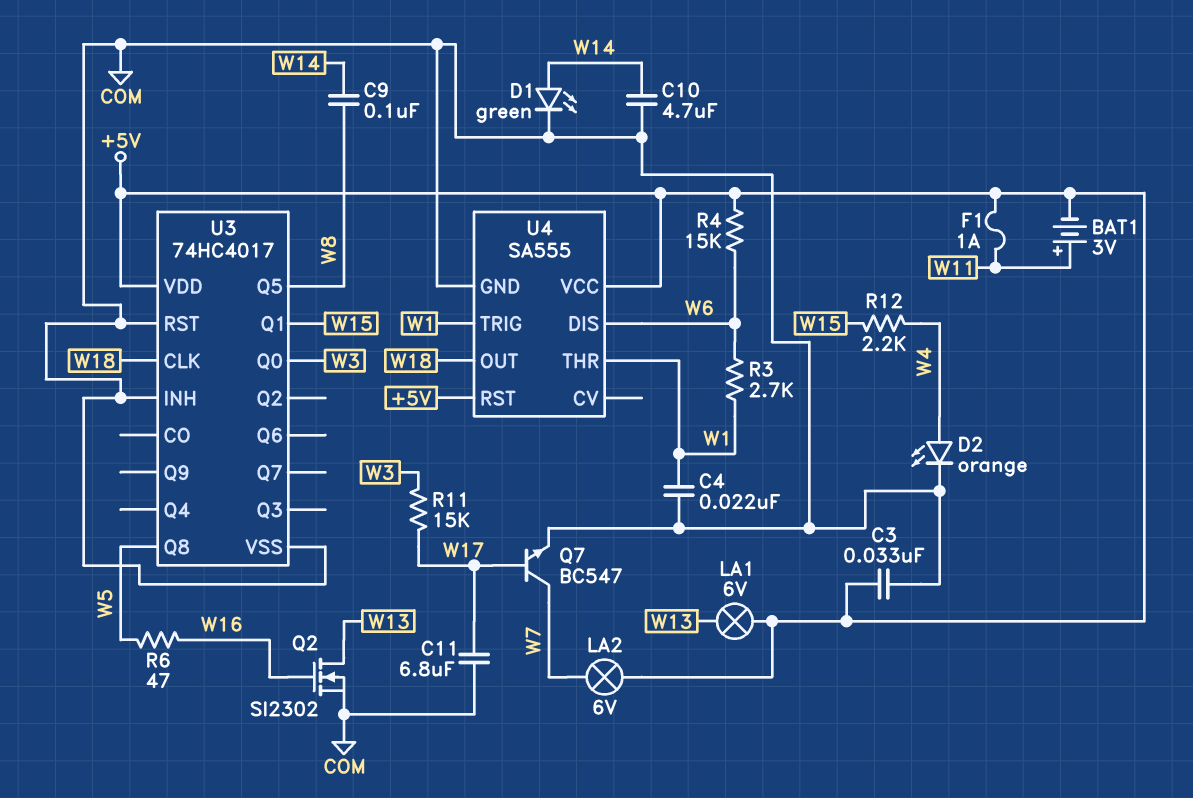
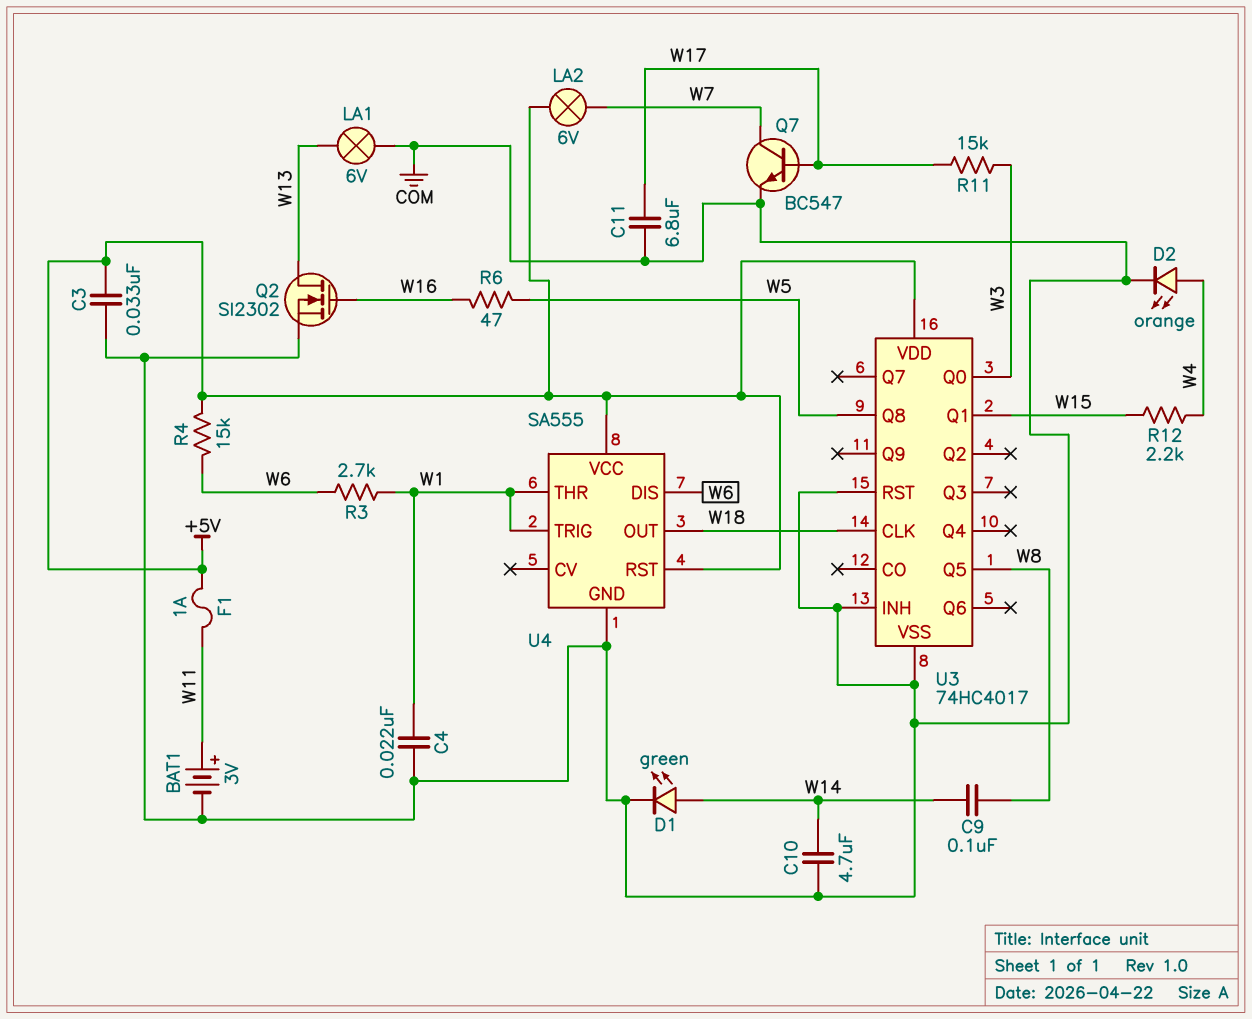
BAT1: 3V (plus W11, minus +5V) -> 3V (plus W11, minus COM)
LA1: lamp 6V (+5V, W13) -> lamp 6V (COM, W13)

